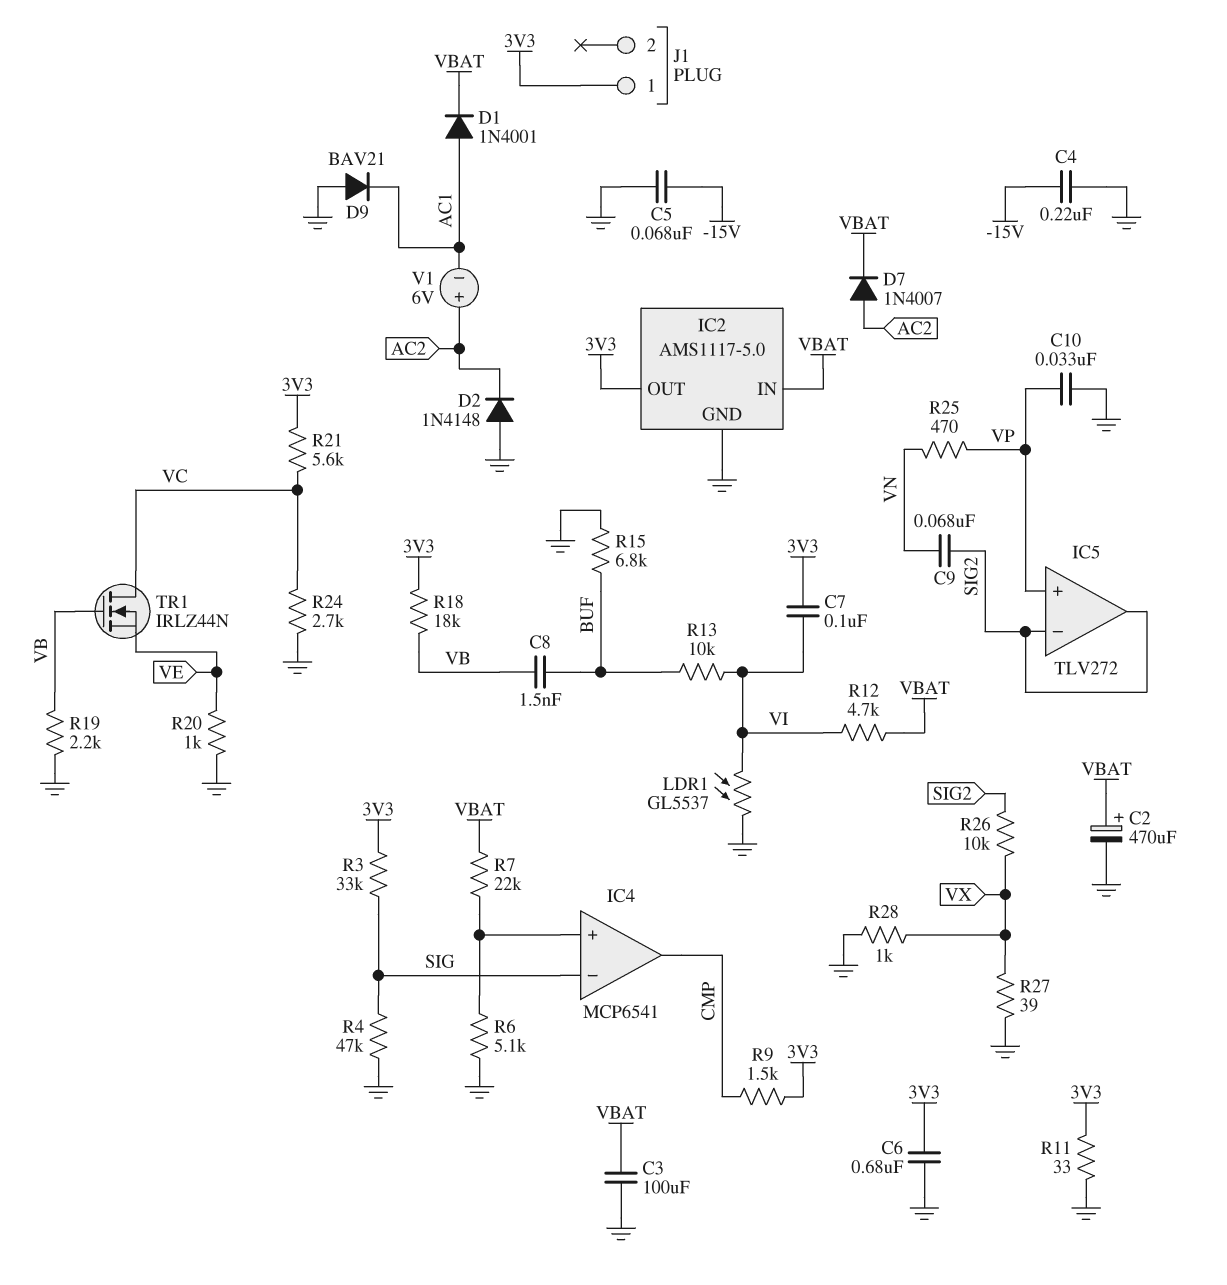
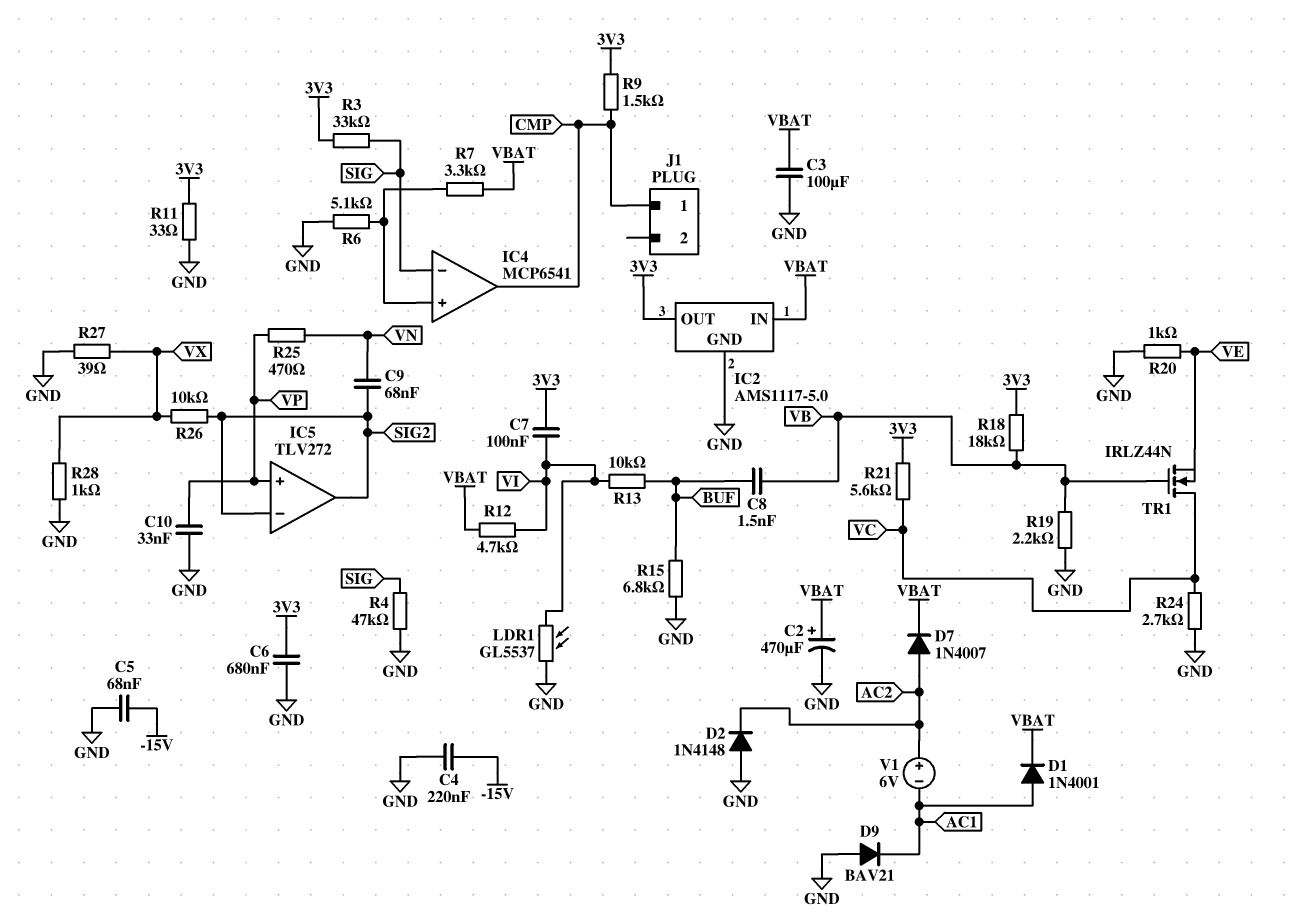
J1 pin 1: 3V3 -> CMP
R7: 22k (IC4/in+, VBAT) -> 3.3k (IC4/in+, VBAT)

